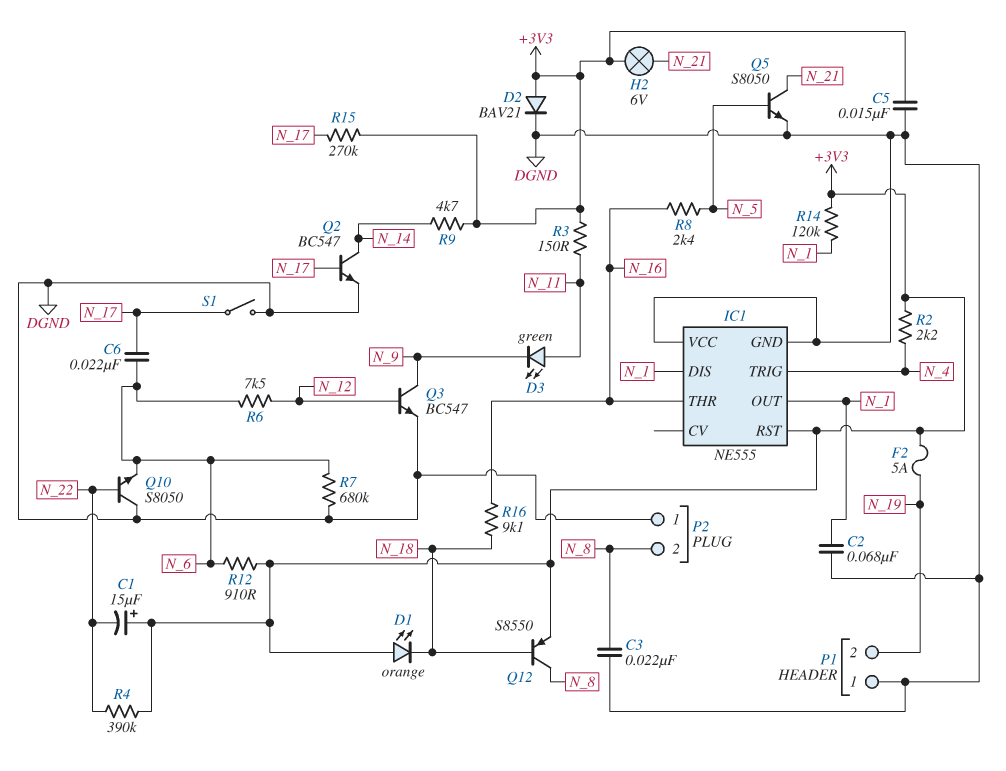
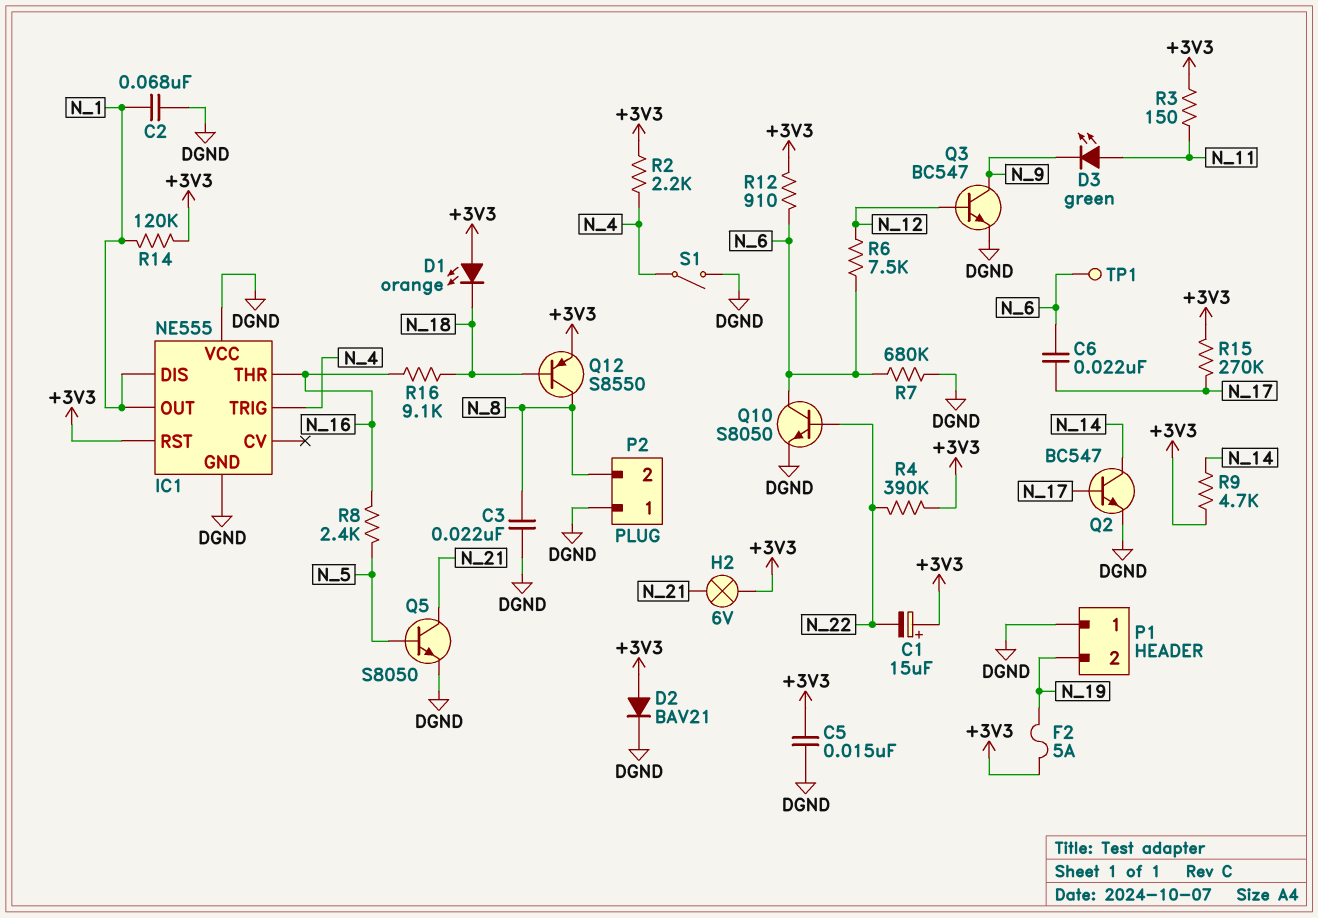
Q10: NPN S8050 (B N_22, C DGND, E N_6) -> NPN S8050 (B N_22, C N_6, E DGND)
S1: switch (DGND, N_17) -> switch (DGND, N_4)
TP1: none -> test point (N_6)

